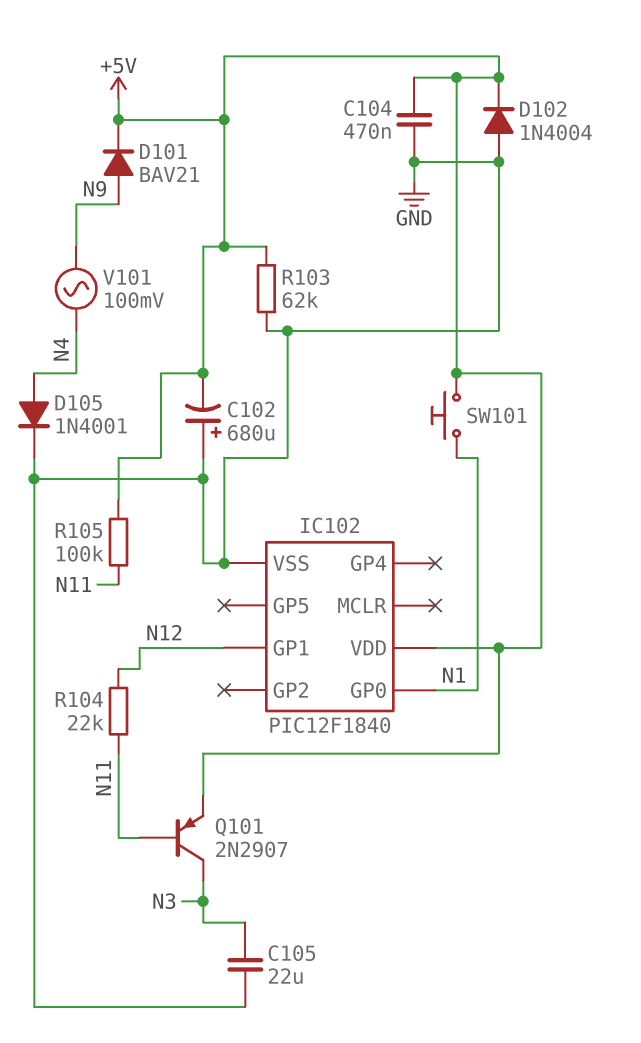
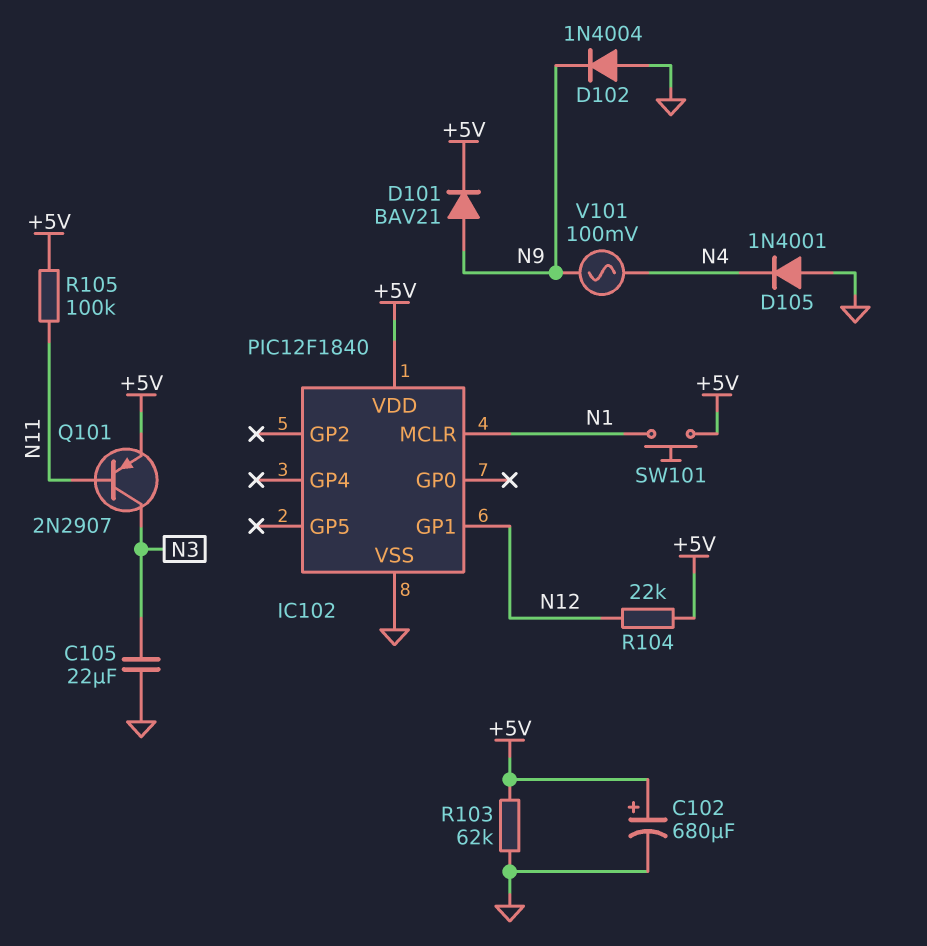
C102: 680uF (plus GND, minus +5V) -> 680uF (plus +5V, minus GND)
C104: 470nF (+5V, GND) -> none
D102: diode 1N4004 (A GND, K +5V) -> diode 1N4004 (A GND, K N9)
D105: diode 1N4001 (A N4, K GND) -> diode 1N4001 (A GND, K N4)
IC102 pin GP0: N1 -> none
IC102 pin MCLR: none -> N1
R104: 22k (N11, N12) -> 22k (+5V, N12)

